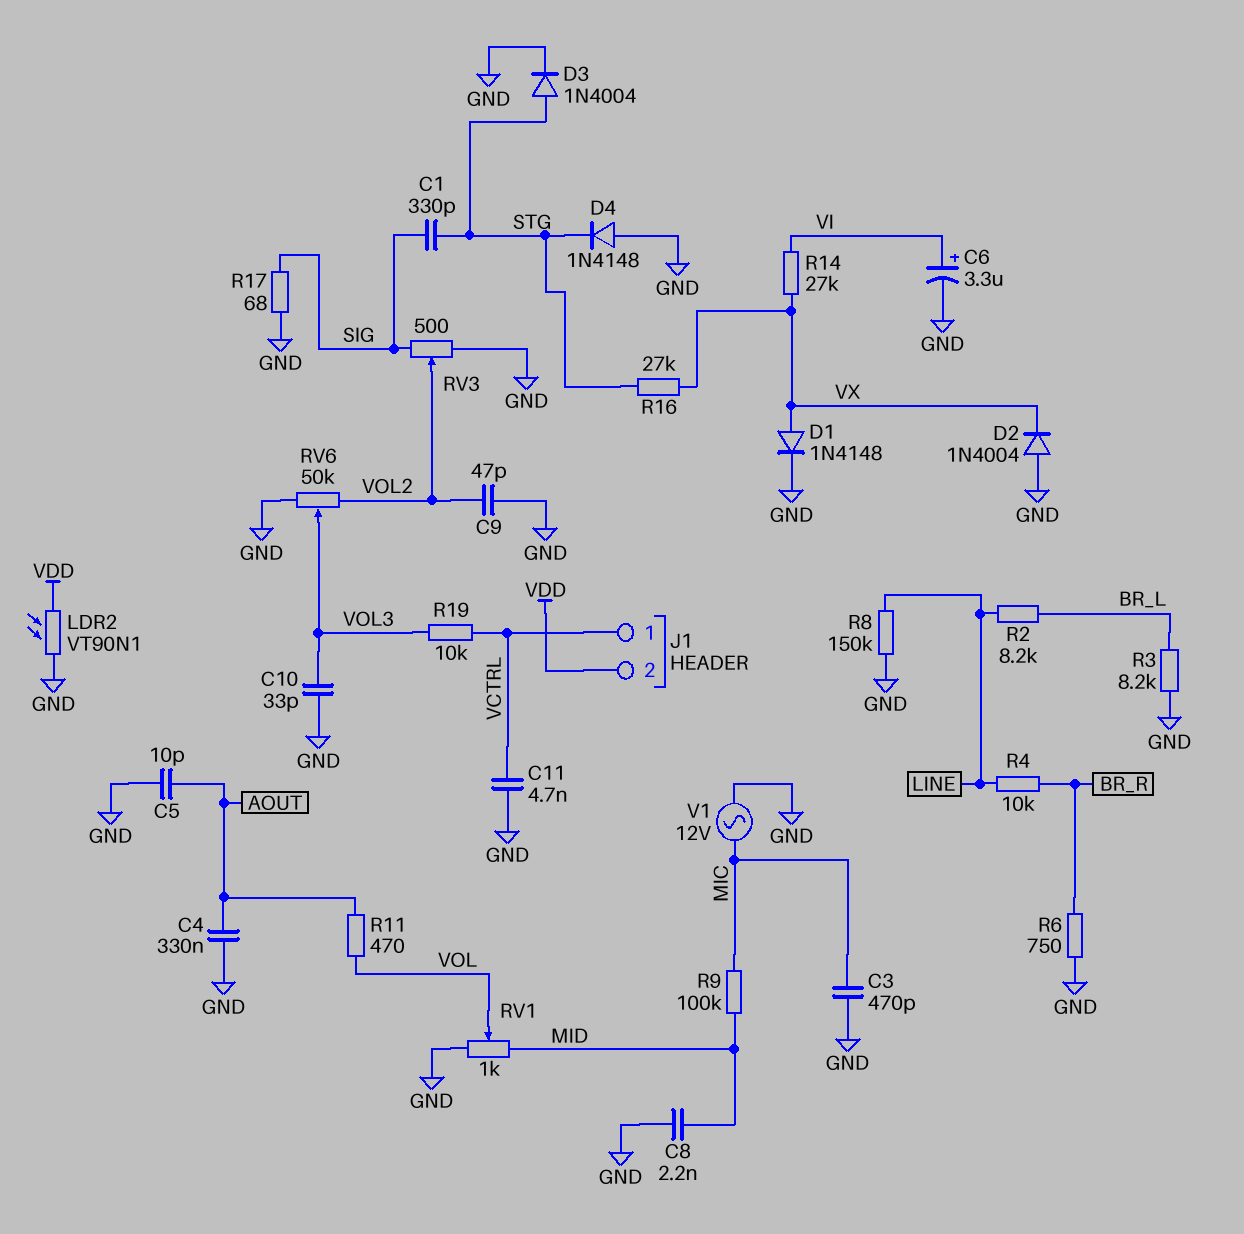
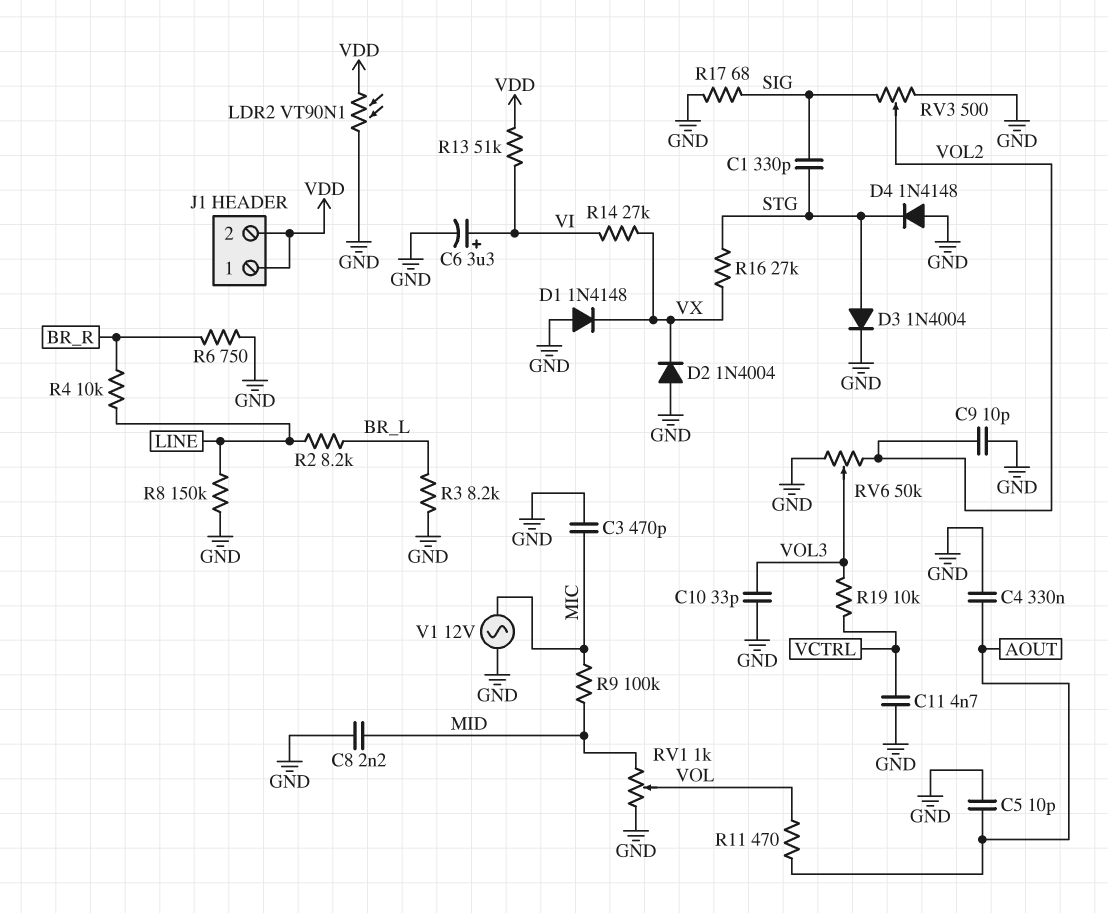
C9: 47pF (GND, VOL2) -> 10pF (GND, VOL2)
D1: diode 1N4148 (A VX, K GND) -> diode 1N4148 (A GND, K VX)
J1 pin 1: VCTRL -> VDD
R13: none -> 51k (VDD, VI)

